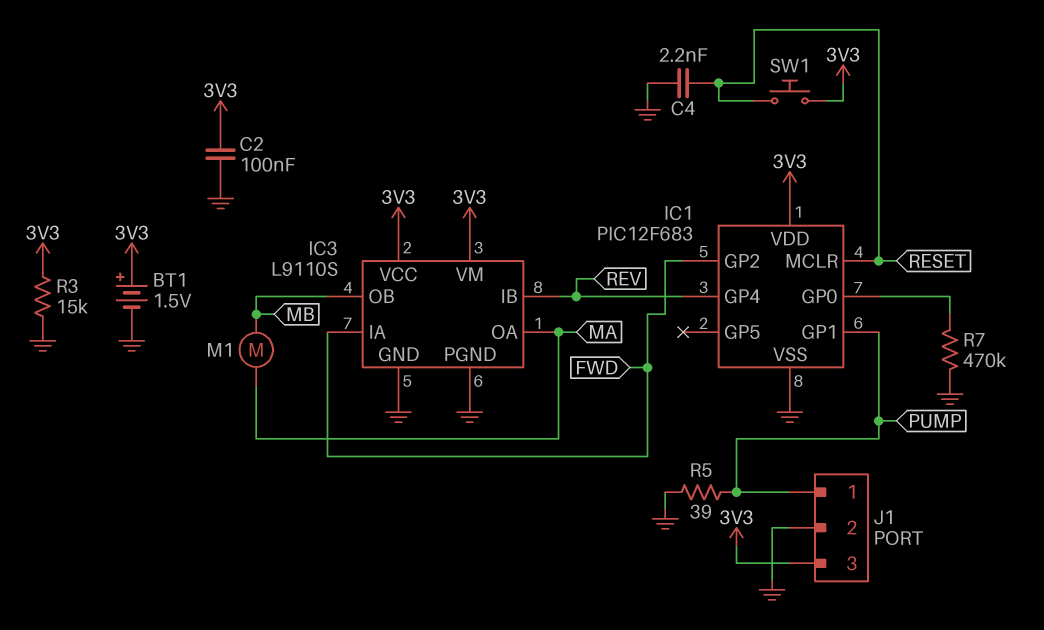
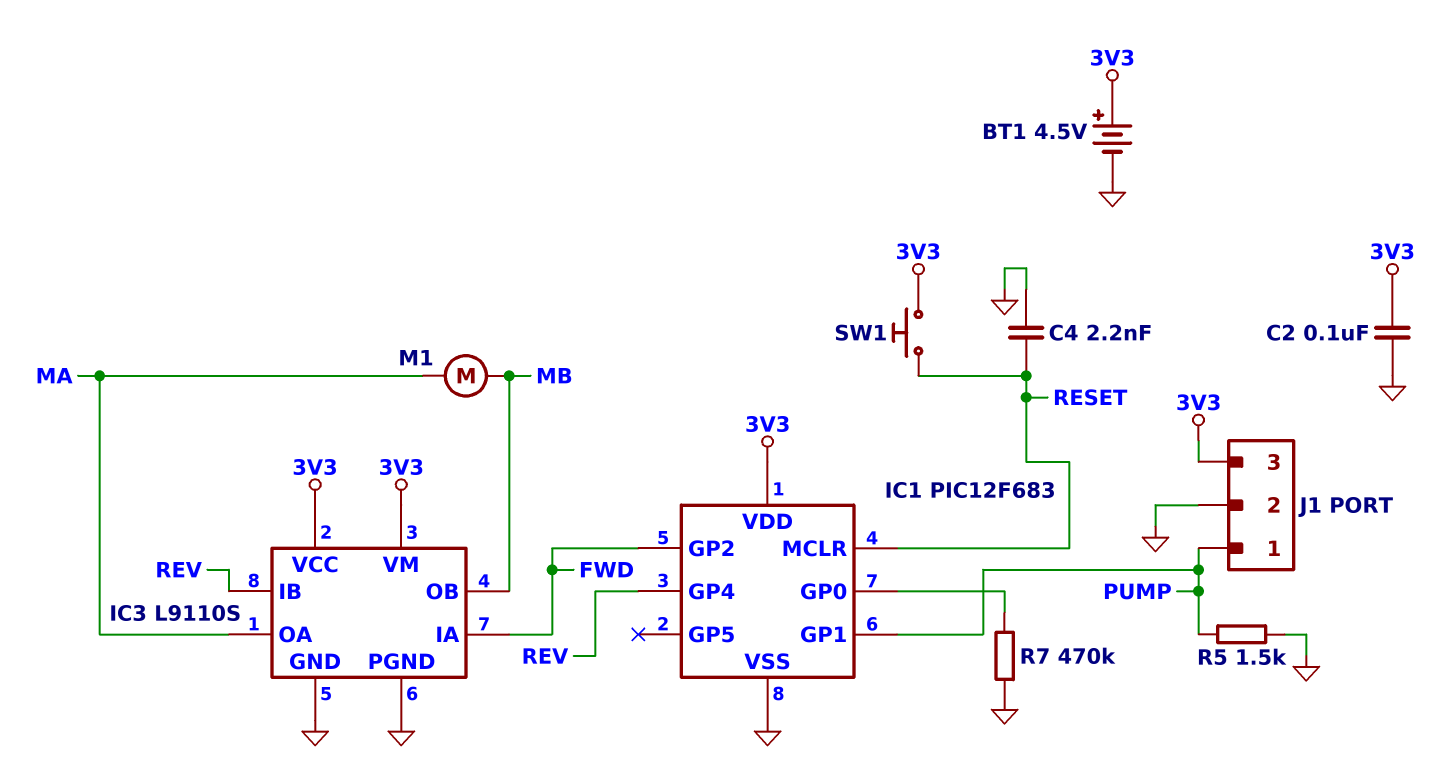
BT1: 1.5V (plus 3V3, minus GND) -> 4.5V (plus 3V3, minus GND)
R3: 15k (3V3, GND) -> none
R5: 39 (GND, PUMP) -> 1.5k (GND, PUMP)

